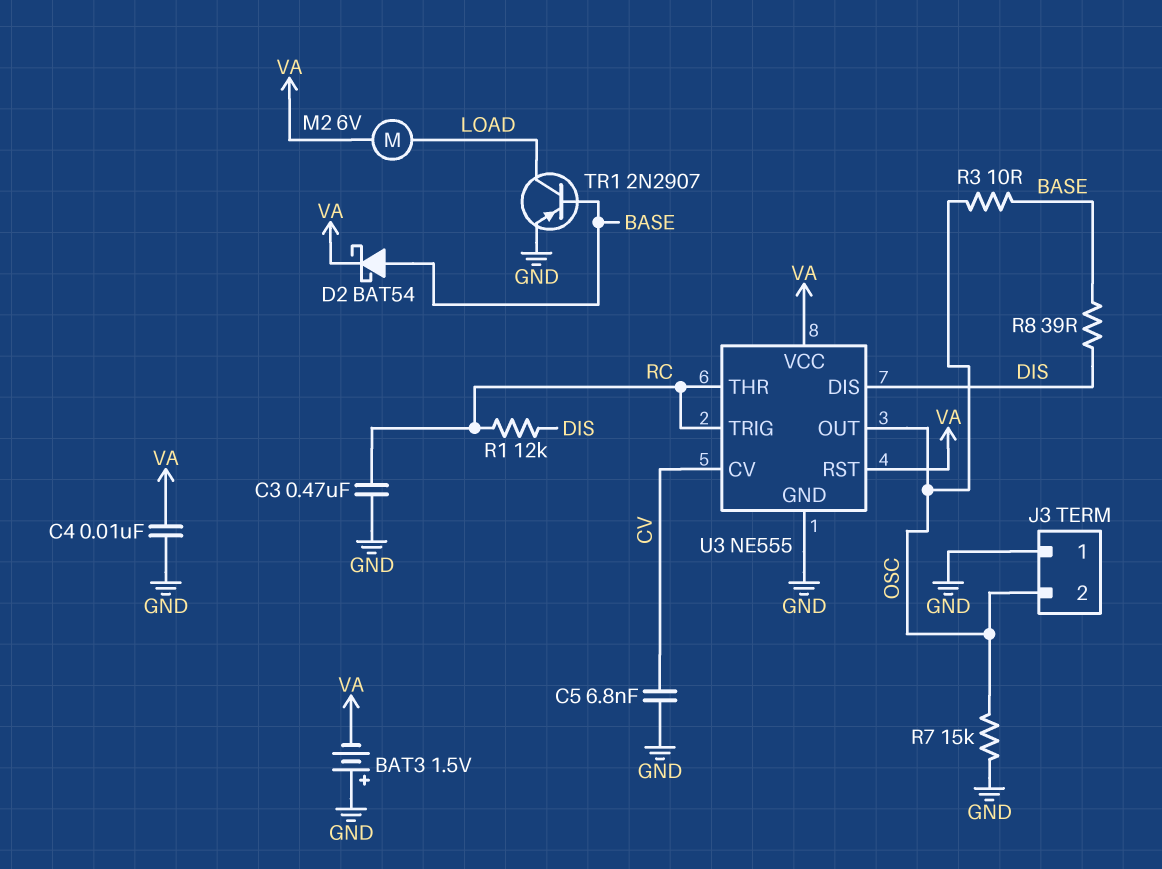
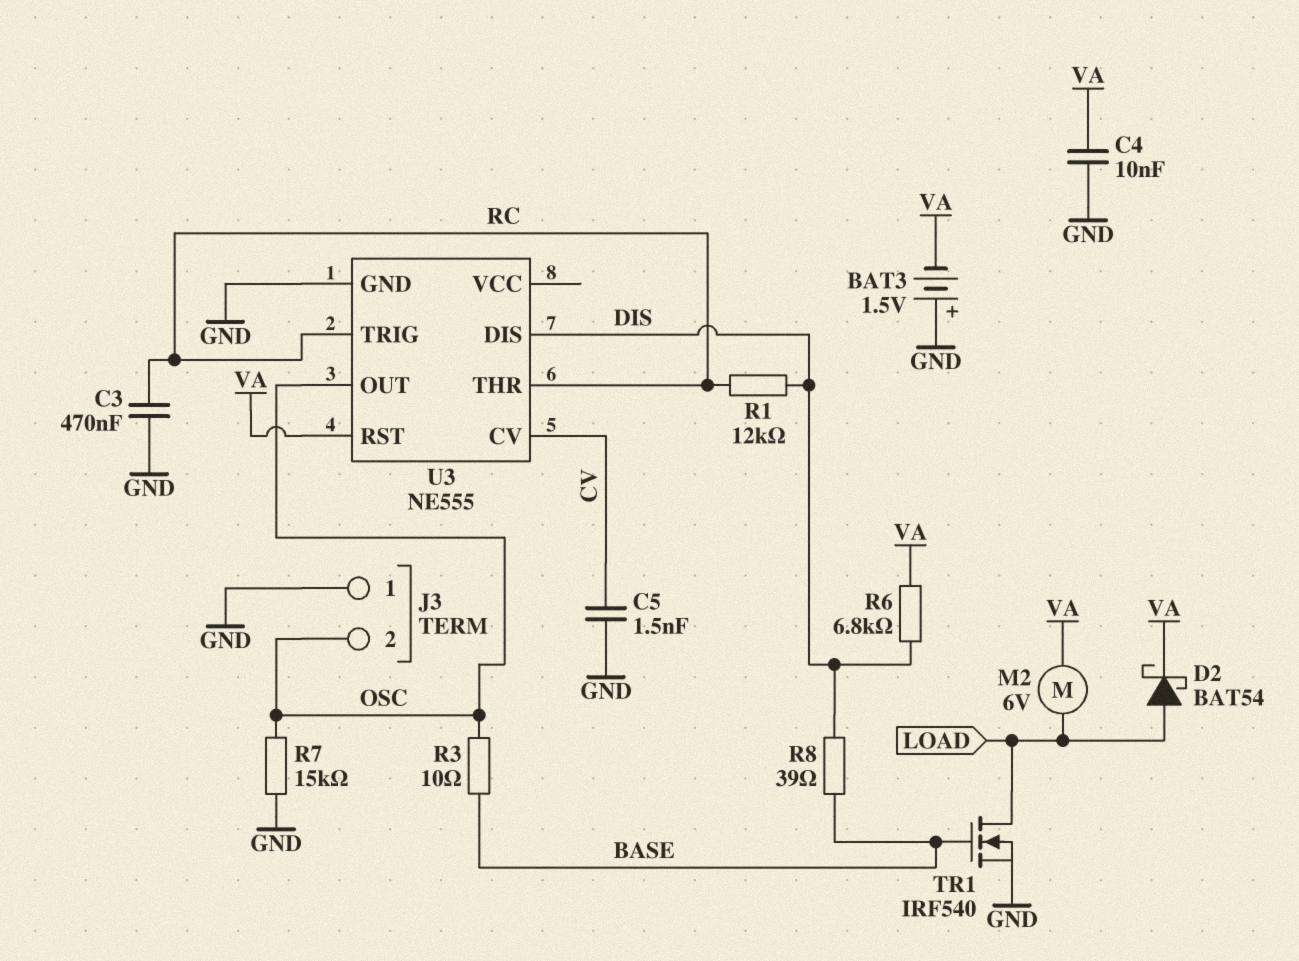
C5: 6.8nF (CV, GND) -> 1.5nF (CV, GND)
D2: schottky BAT54 (A BASE, K VA) -> schottky BAT54 (A LOAD, K VA)
R6: none -> 6.8k (DIS, VA)
TR1: PNP 2N2907 (B BASE, C LOAD, E GND) -> NMOS IRF540 (G BASE, D LOAD, S GND)
U3 pin VCC: VA -> none

